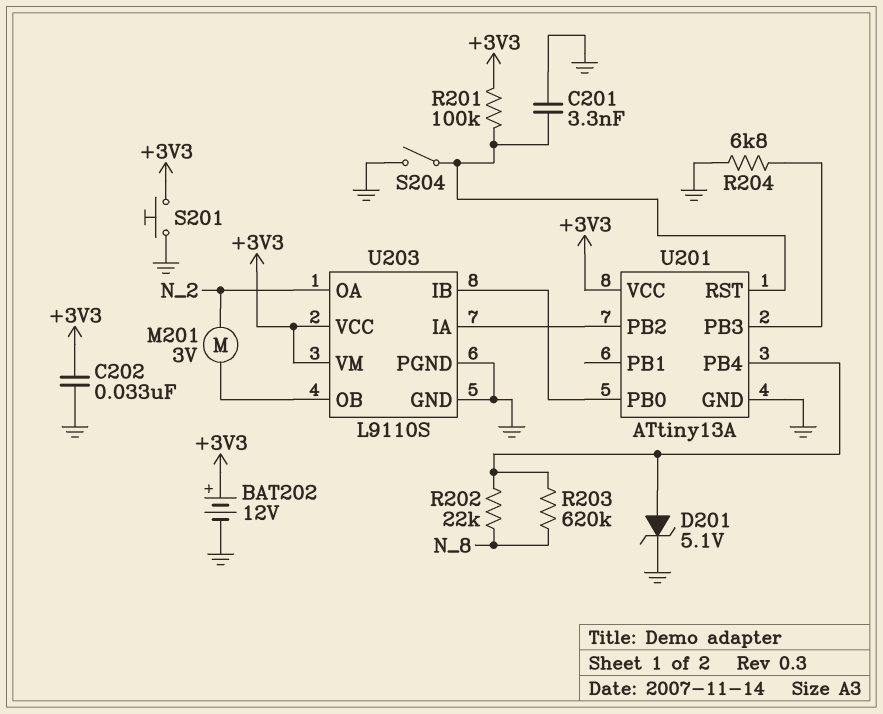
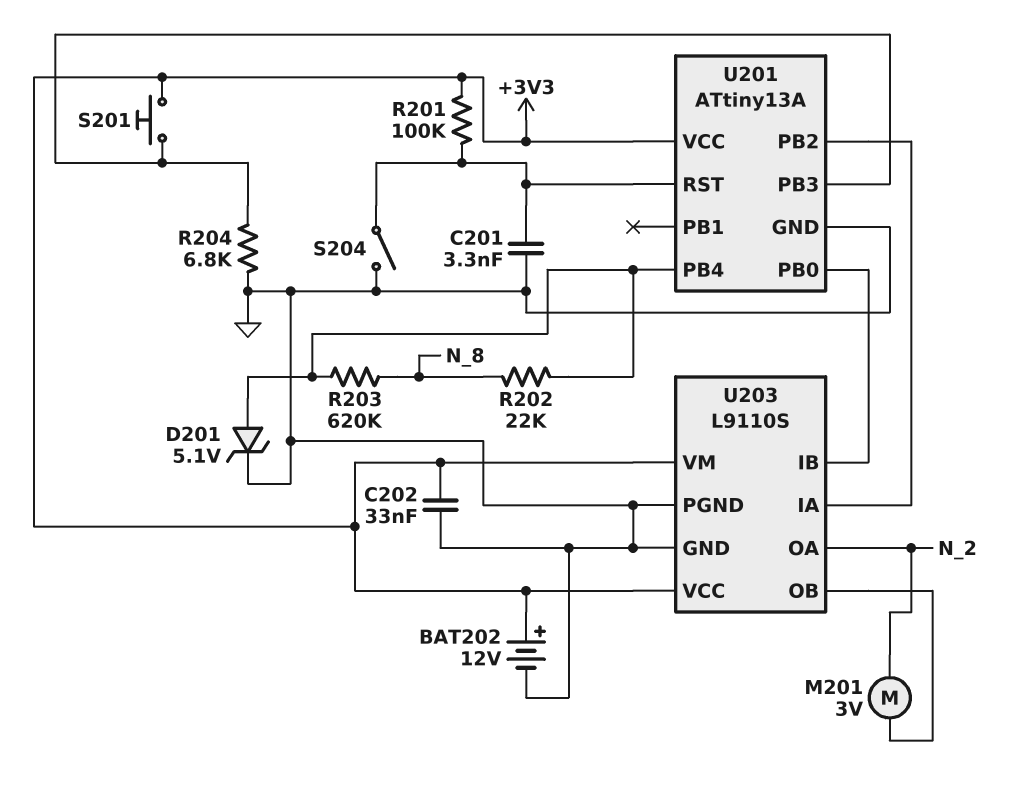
S201: button (+3V3, GND) -> button (+3V3, U201/PB3)

